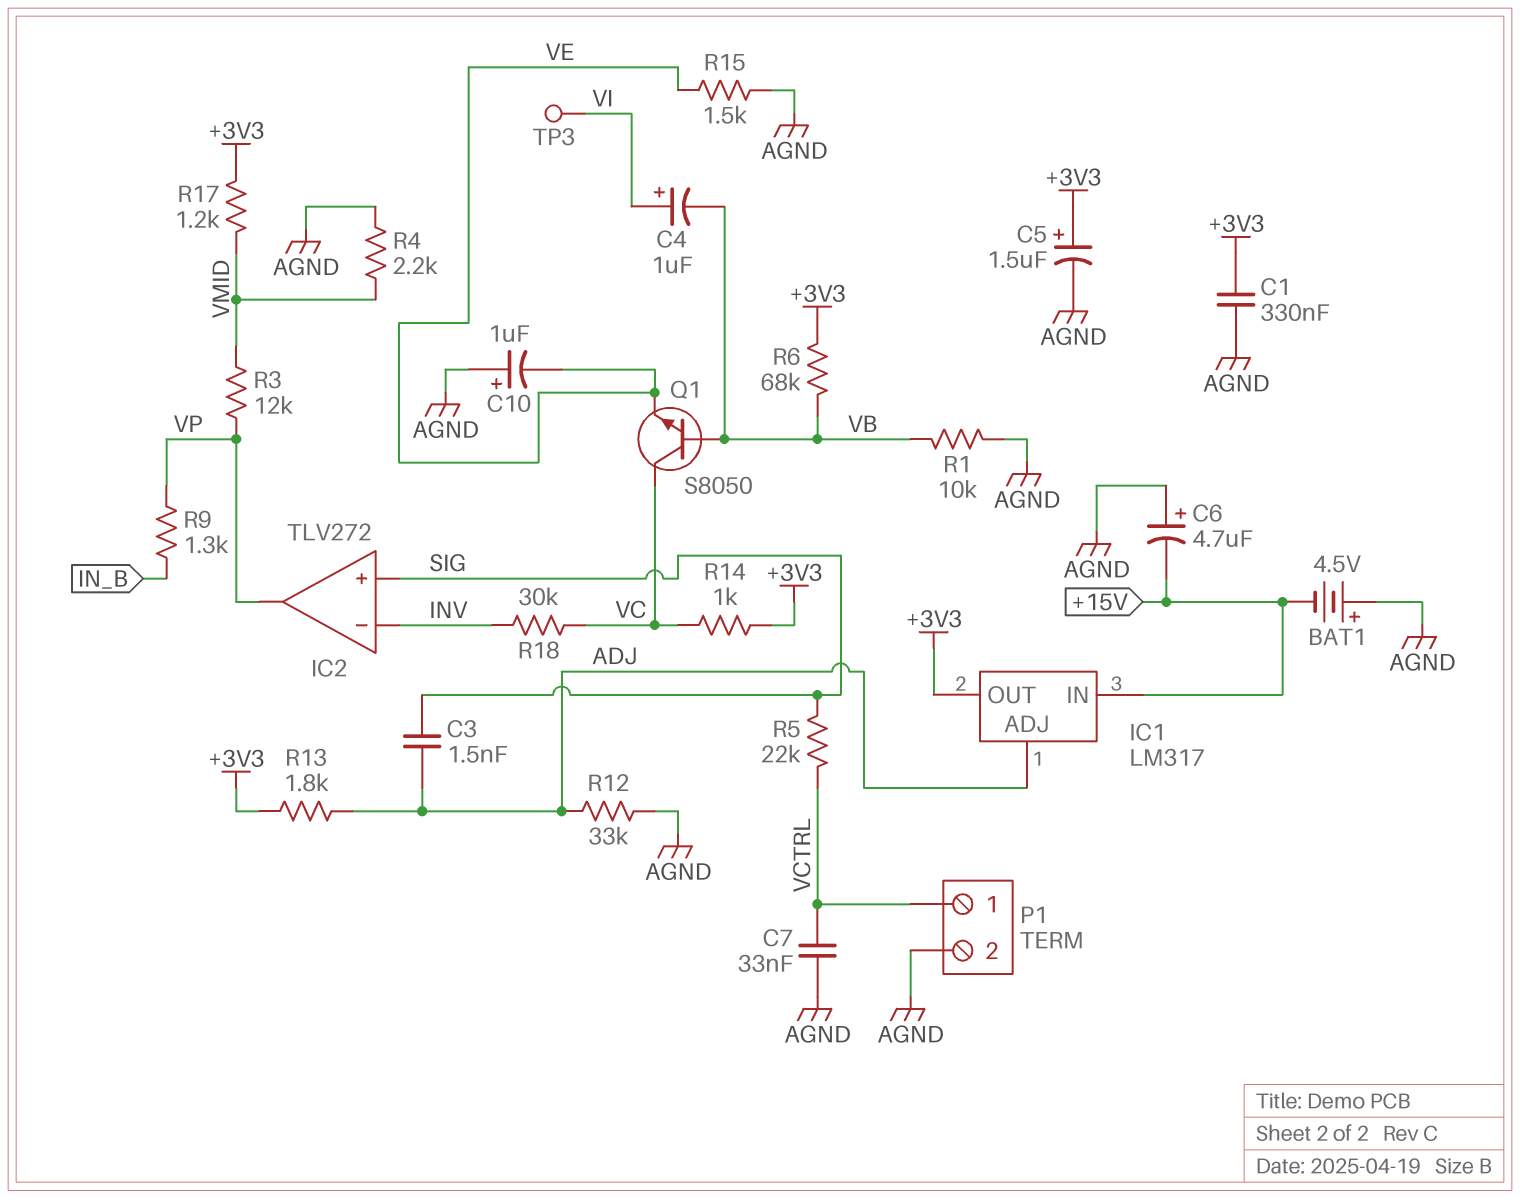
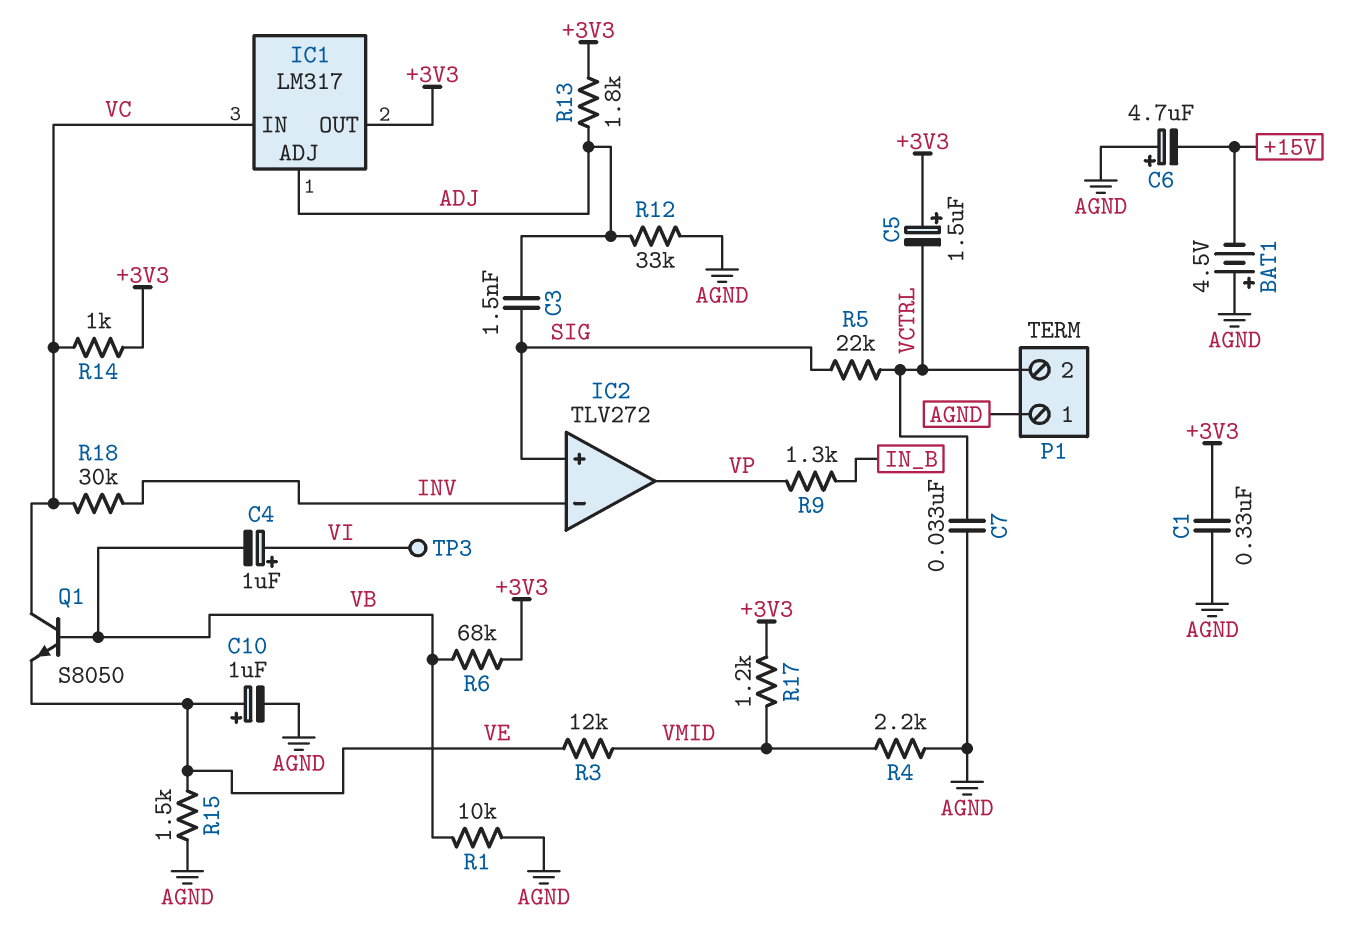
C5: 1.5uF (plus +3V3, minus AGND) -> 1.5uF (plus +3V3, minus VCTRL)
C10: 1uF (plus AGND, minus VE) -> 1uF (plus VE, minus AGND)
IC1 pin IN: +15V -> VC
P1 pin 1: VCTRL -> AGND
P1 pin 2: AGND -> VCTRL
R3: 12k (VMID, VP) -> 12k (VE, VMID)

